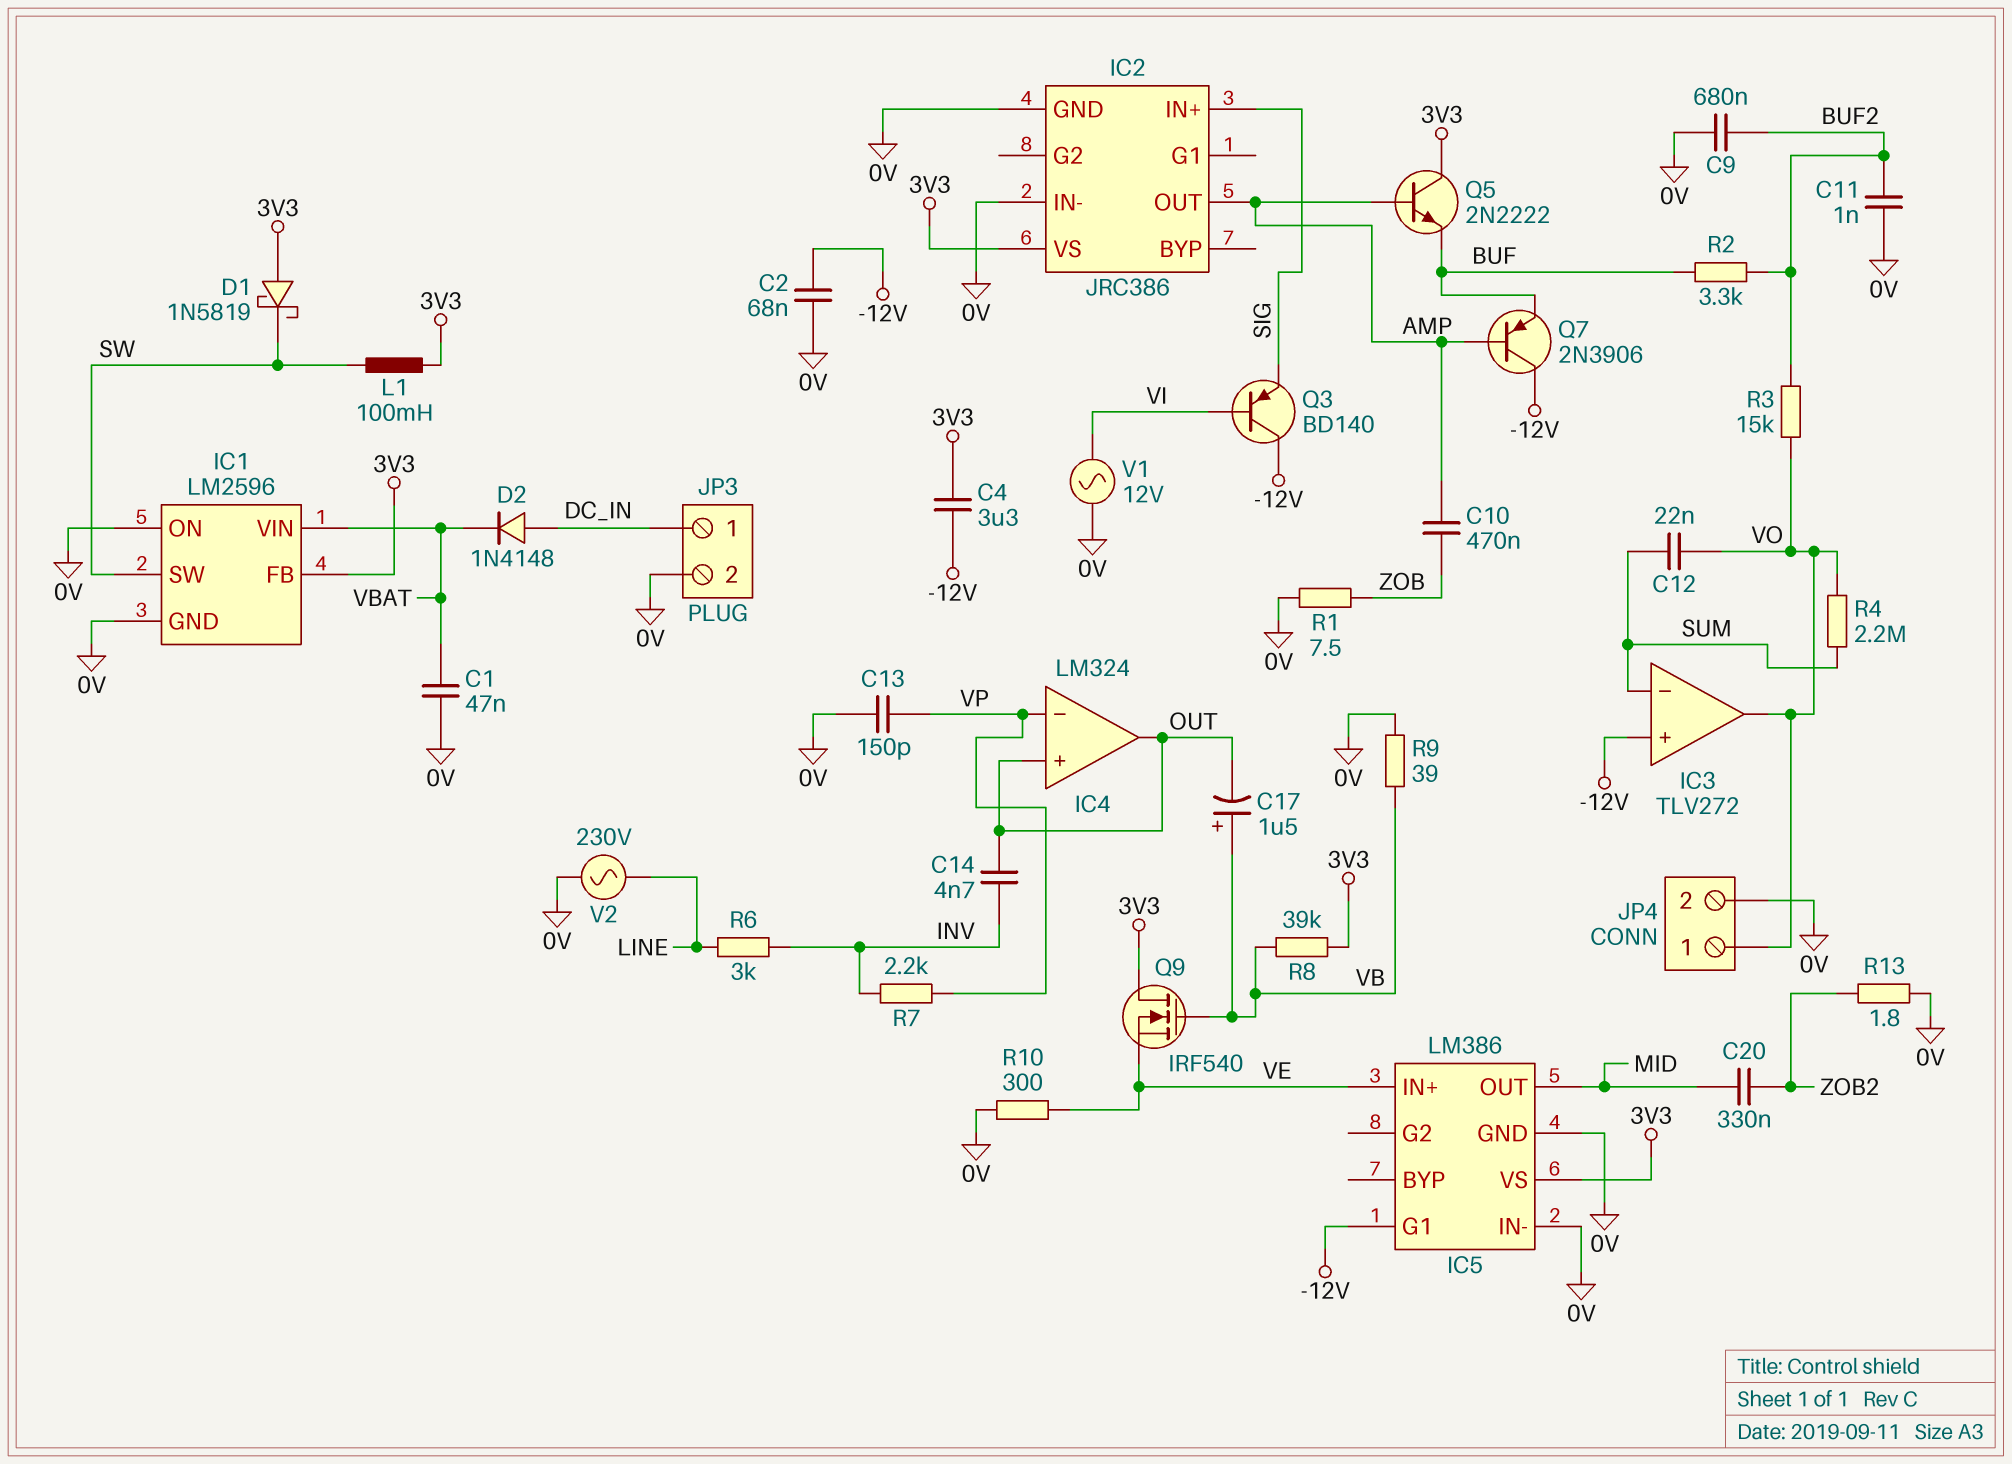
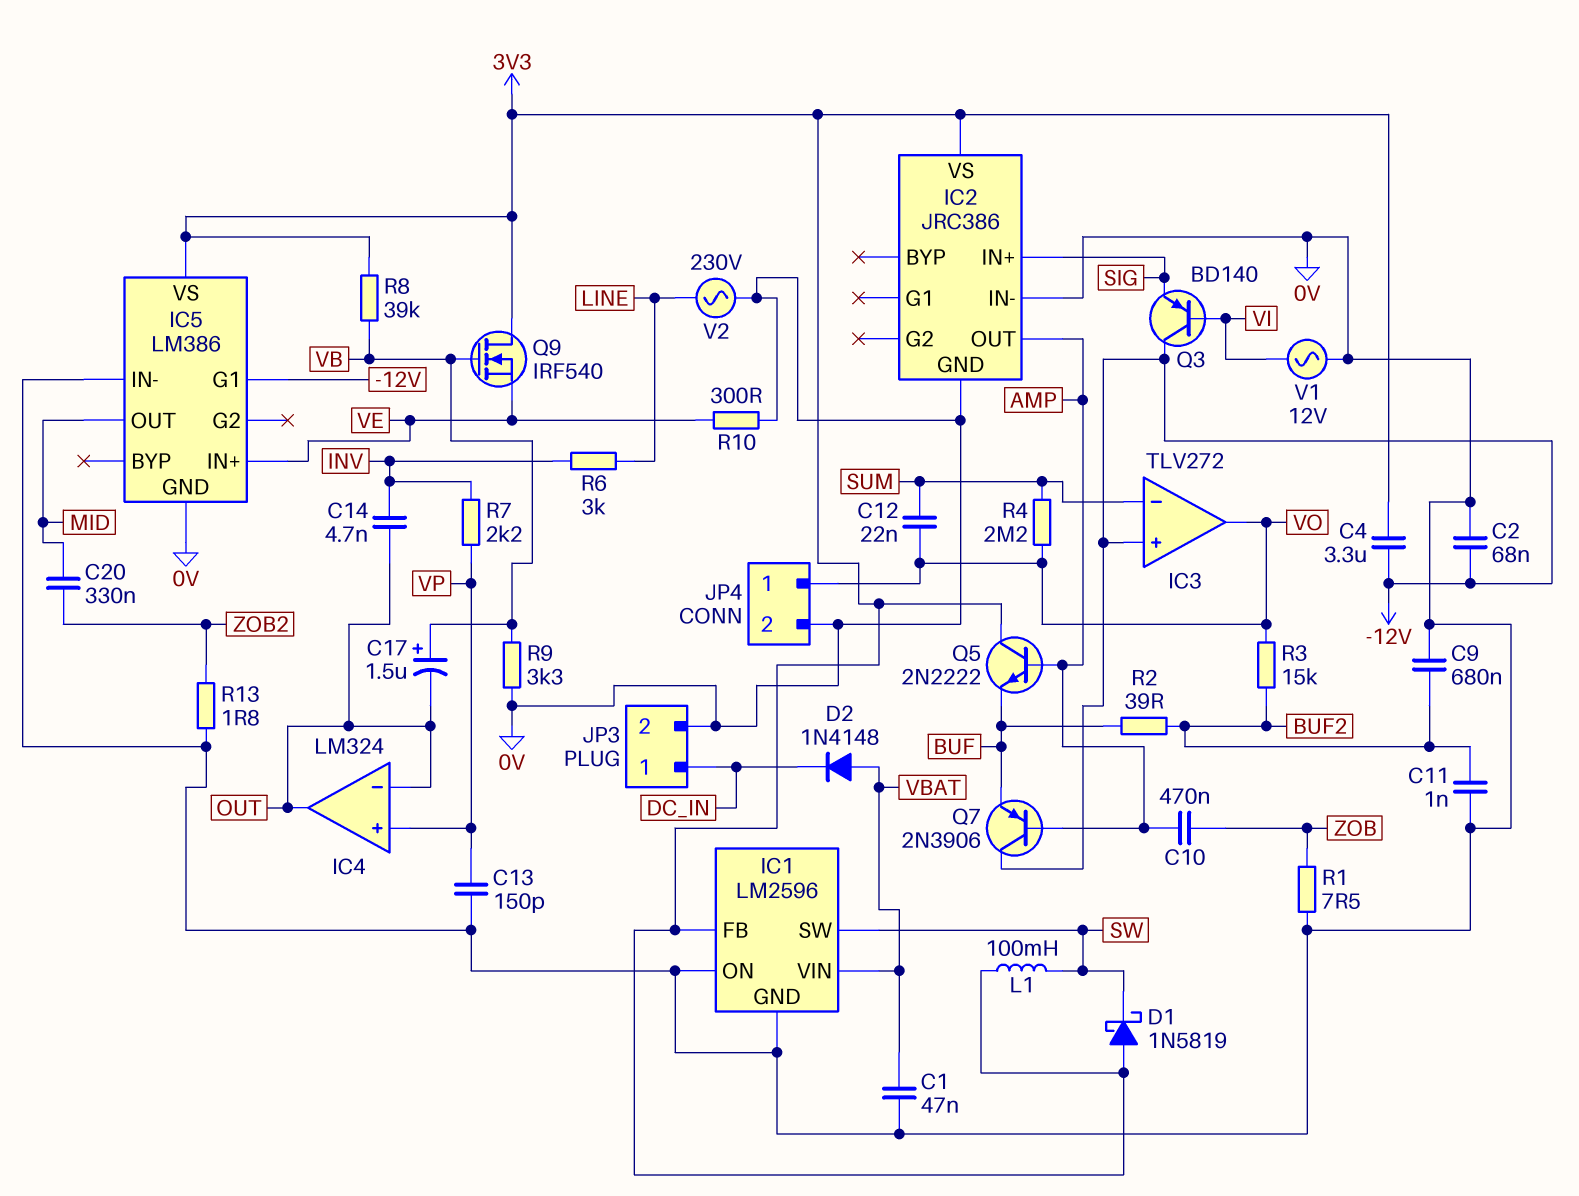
D2: diode 1N4148 (A DC_IN, K VBAT) -> diode 1N4148 (A VBAT, K DC_IN)
IC4 pin in+: OUT -> VP
IC4 pin in-: VP -> OUT
R2: 3.3k (BUF, BUF2) -> 39 (BUF, BUF2)
R9: 39 (0V, VB) -> 3.3k (0V, VB)

